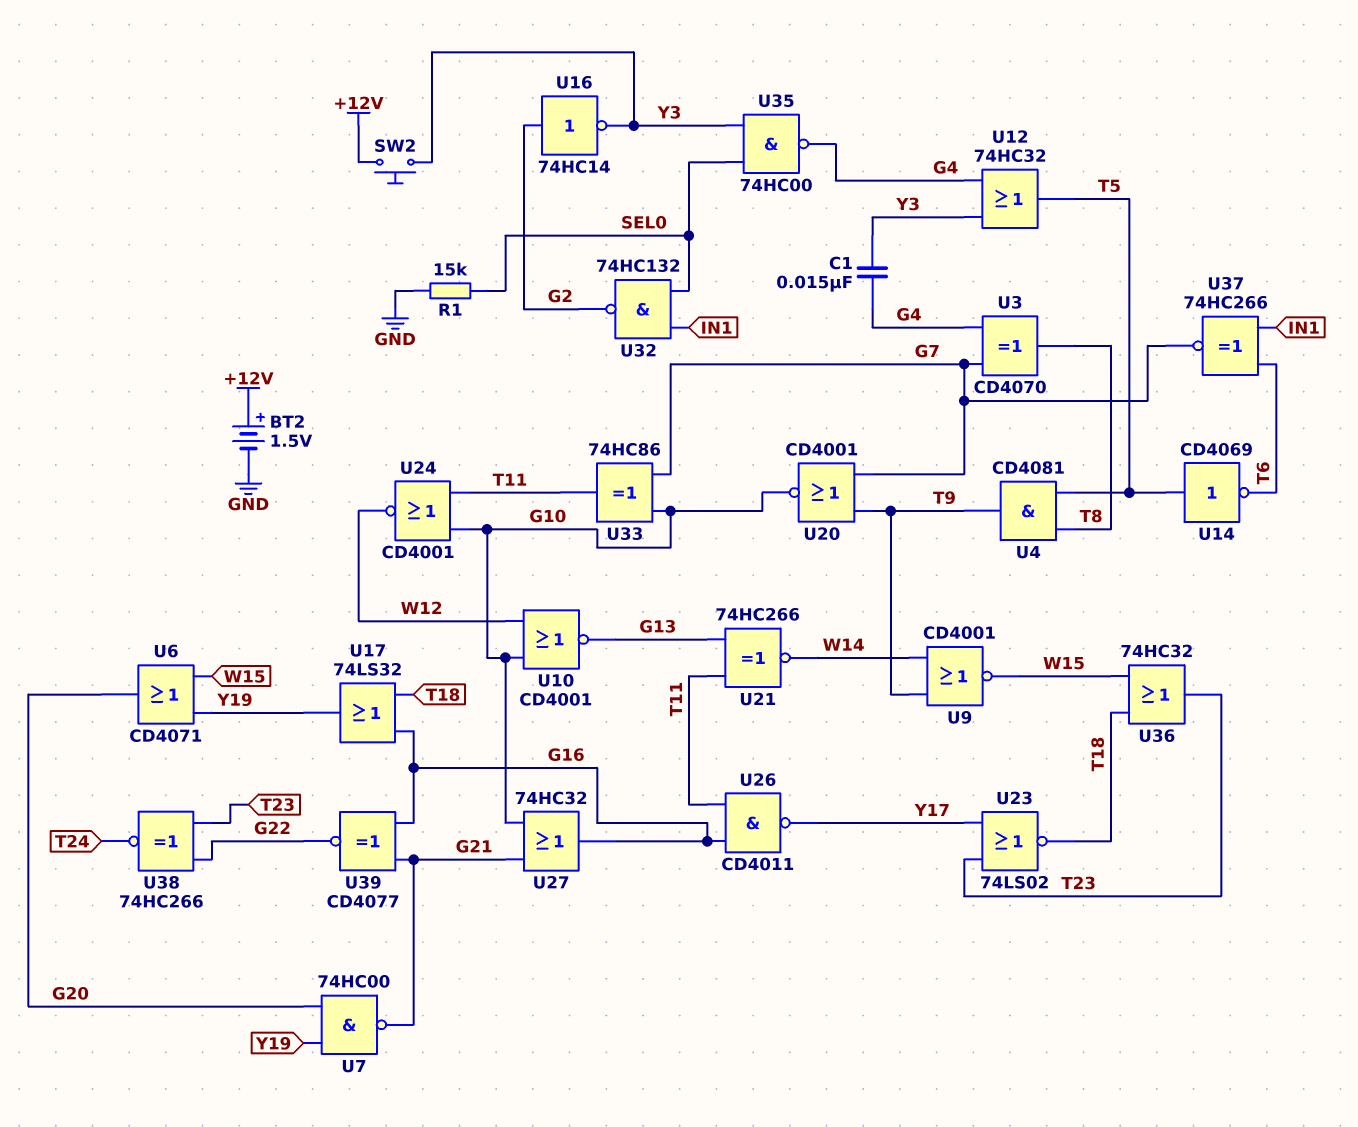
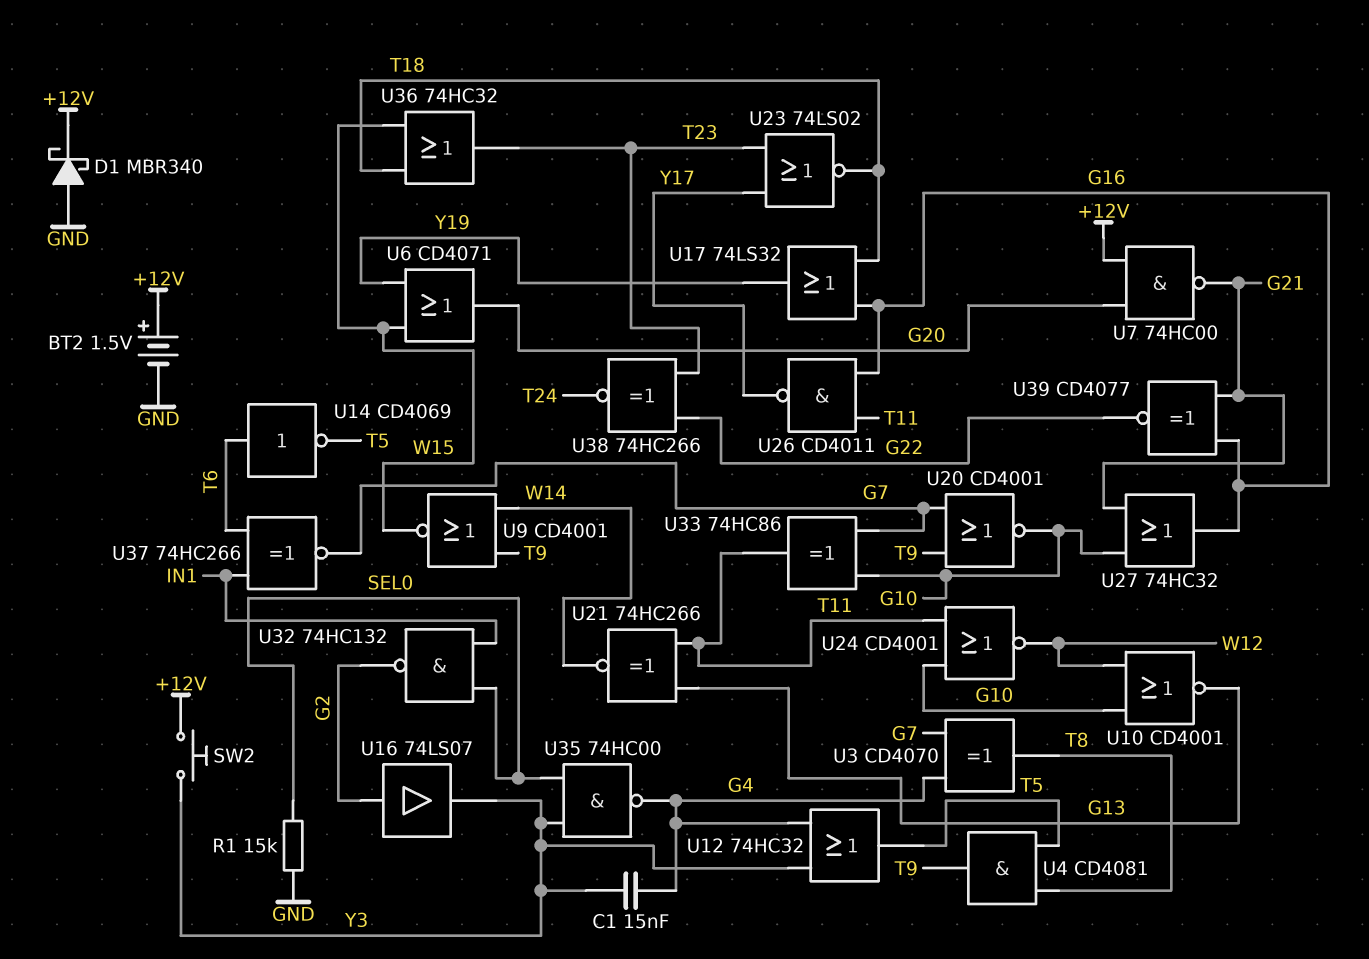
D1: none -> schottky MBR340 (A GND, K +12V)
U7: NAND 74HC00 (in G20, in Y19, out G21) -> NAND 74HC00 (in +12V, in G20, out G21)
U14: NOT CD4069 (in T5, out T6) -> NOT CD4069 (in T6, out T5)
U16: NOT 74HC14 (in G2, out Y3) -> buffer 74LS07 (in G2, out Y3)

